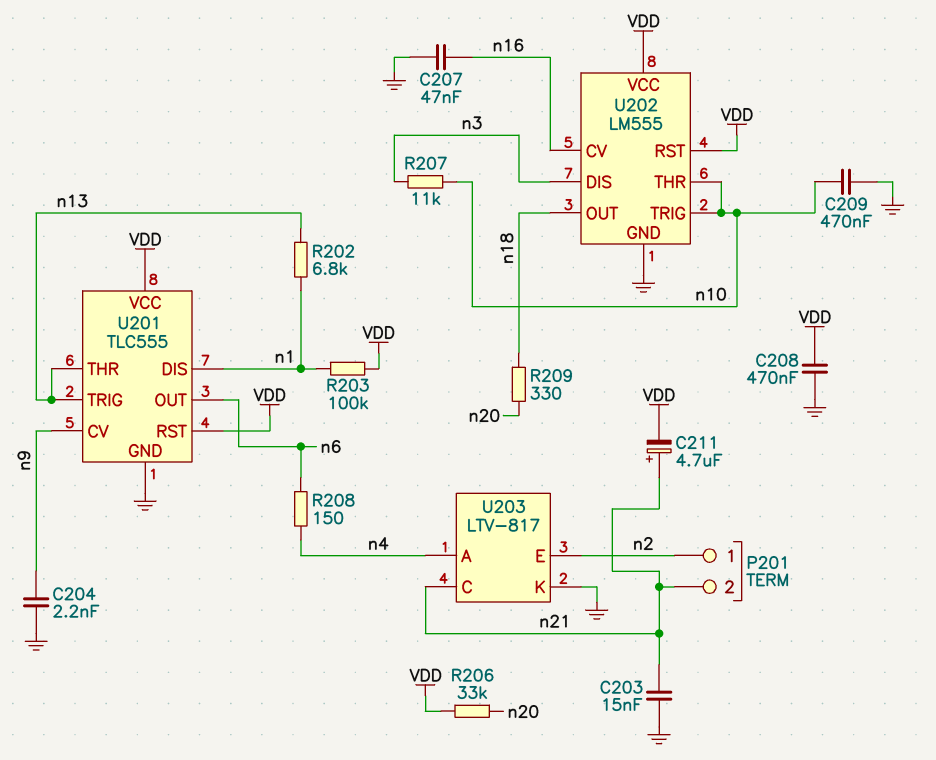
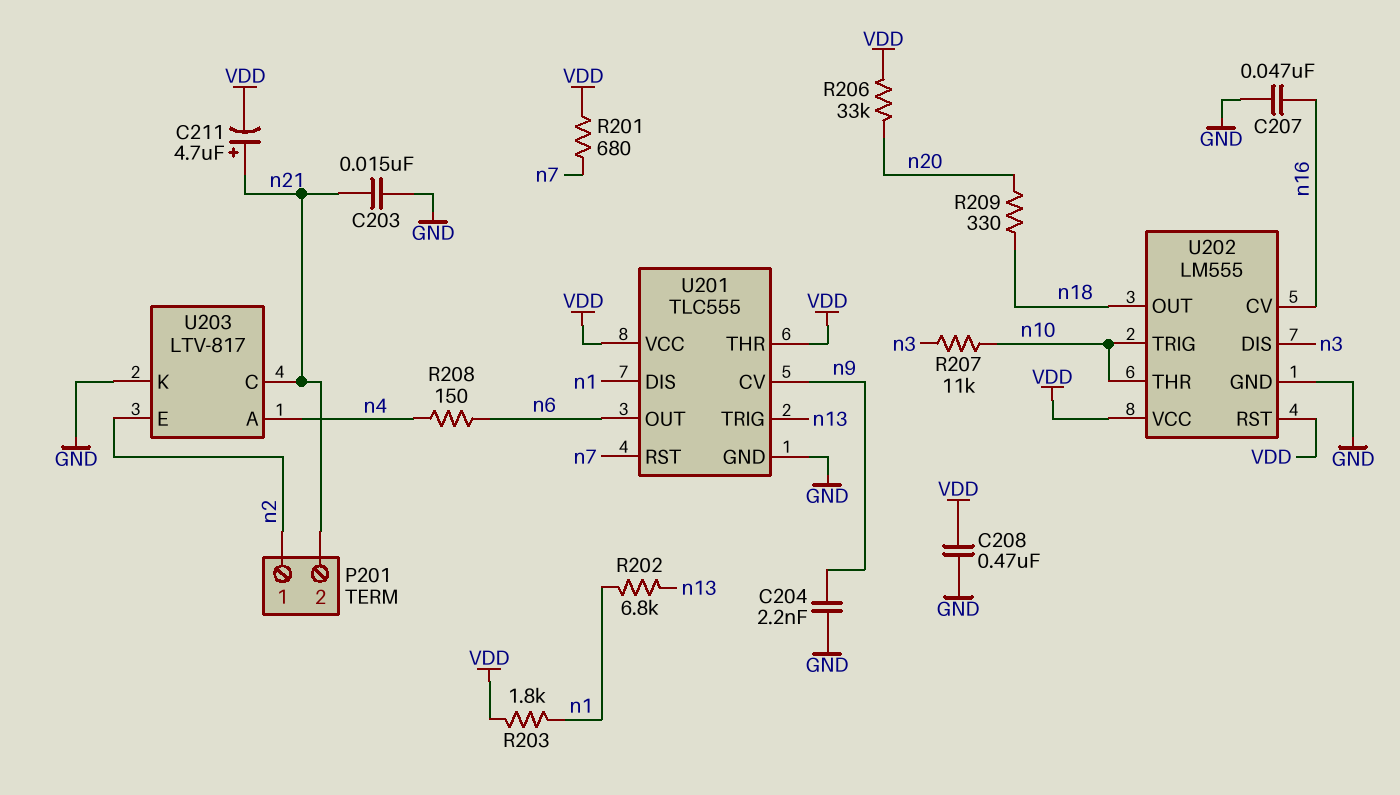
C209: 470nF (GND, n10) -> none
R201: none -> 680 (VDD, n7)
R203: 100k (VDD, n1) -> 1.8k (VDD, n1)
U201 pin RST: VDD -> n7
U201 pin THR: n13 -> VDD

